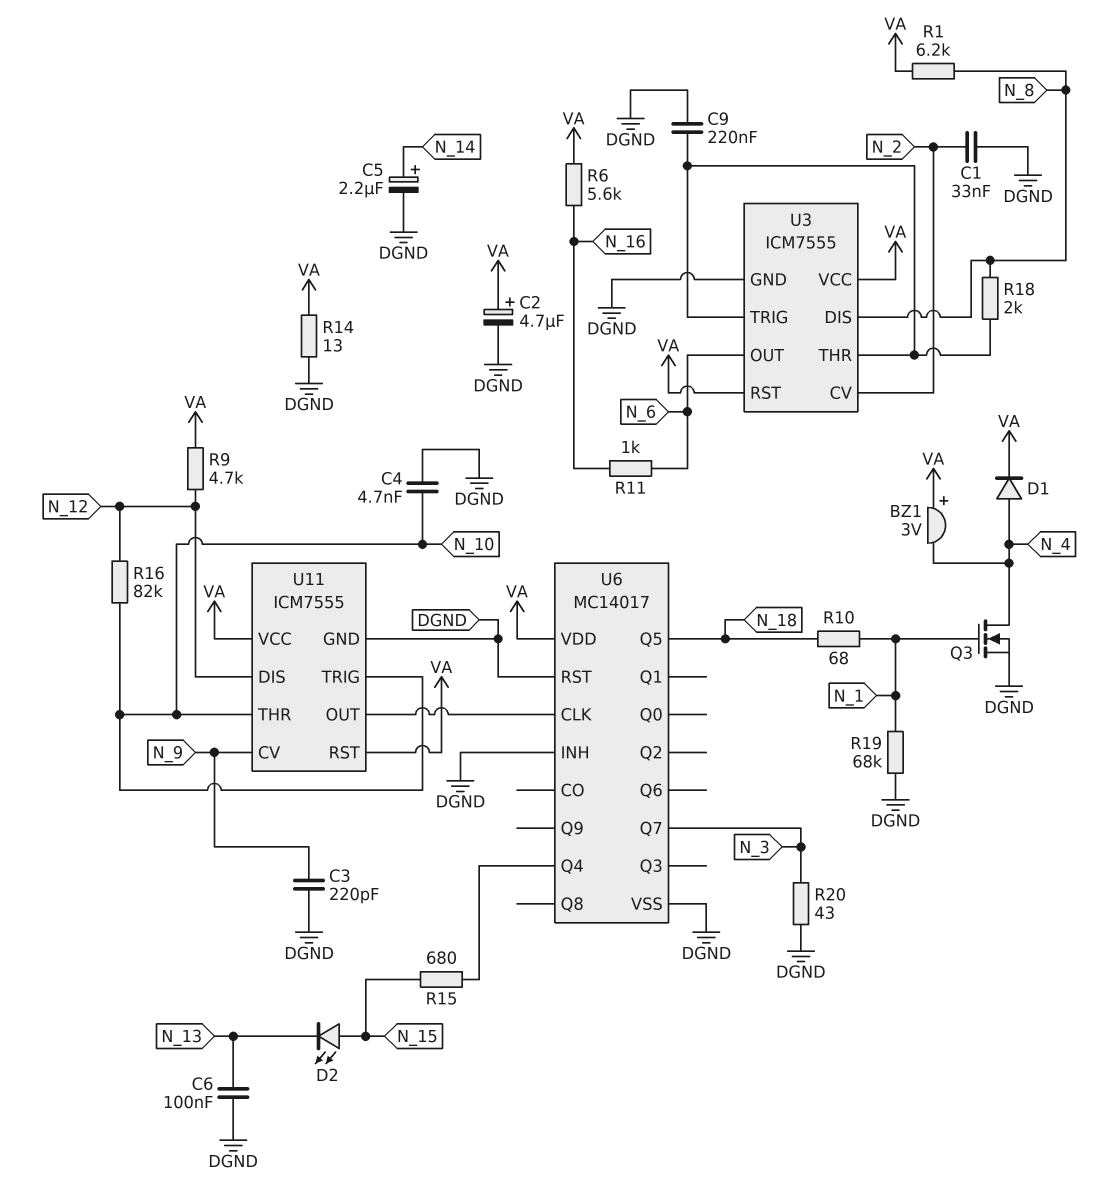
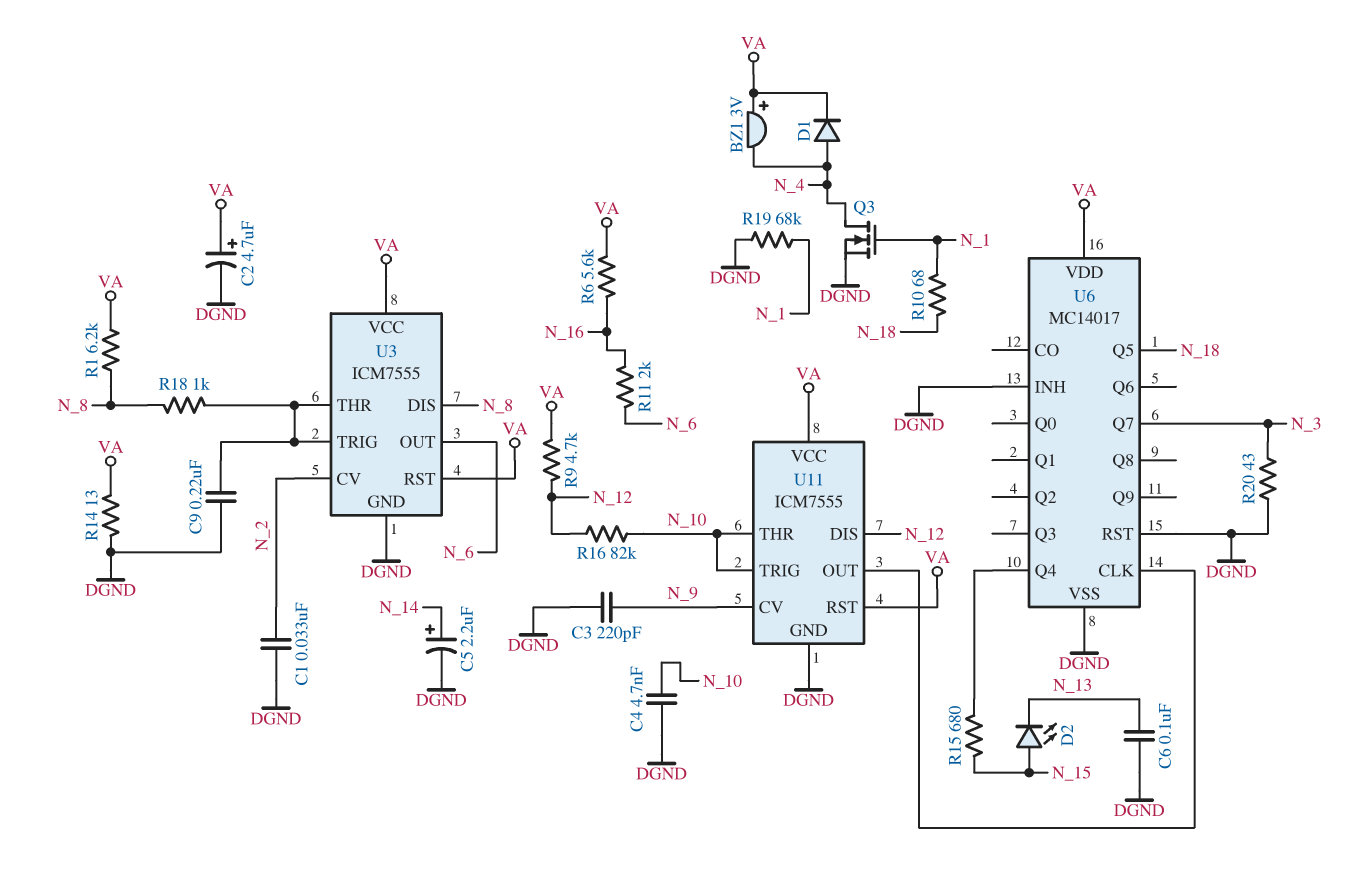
R11: 1k (N_6, N_16) -> 2k (N_6, N_16)
R18: 2k (N_8, U3/THR) -> 1k (N_8, U3/THR)

